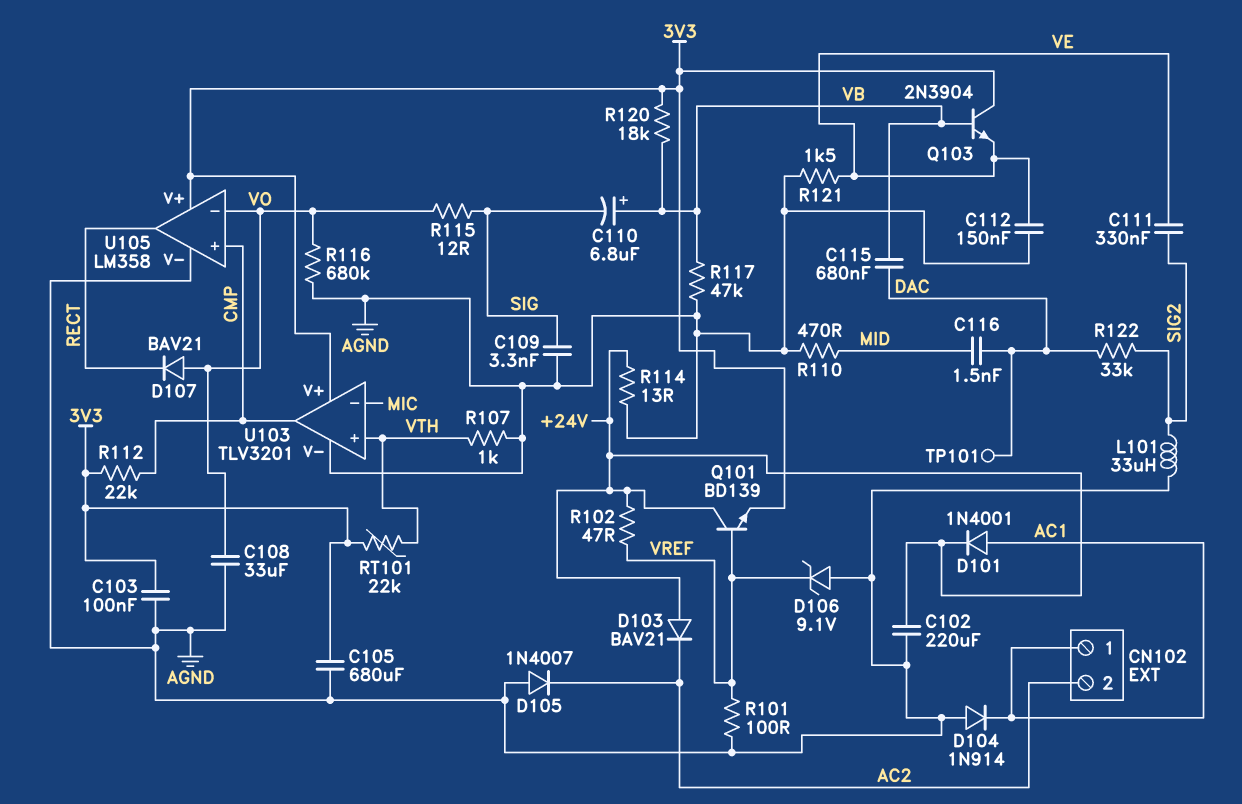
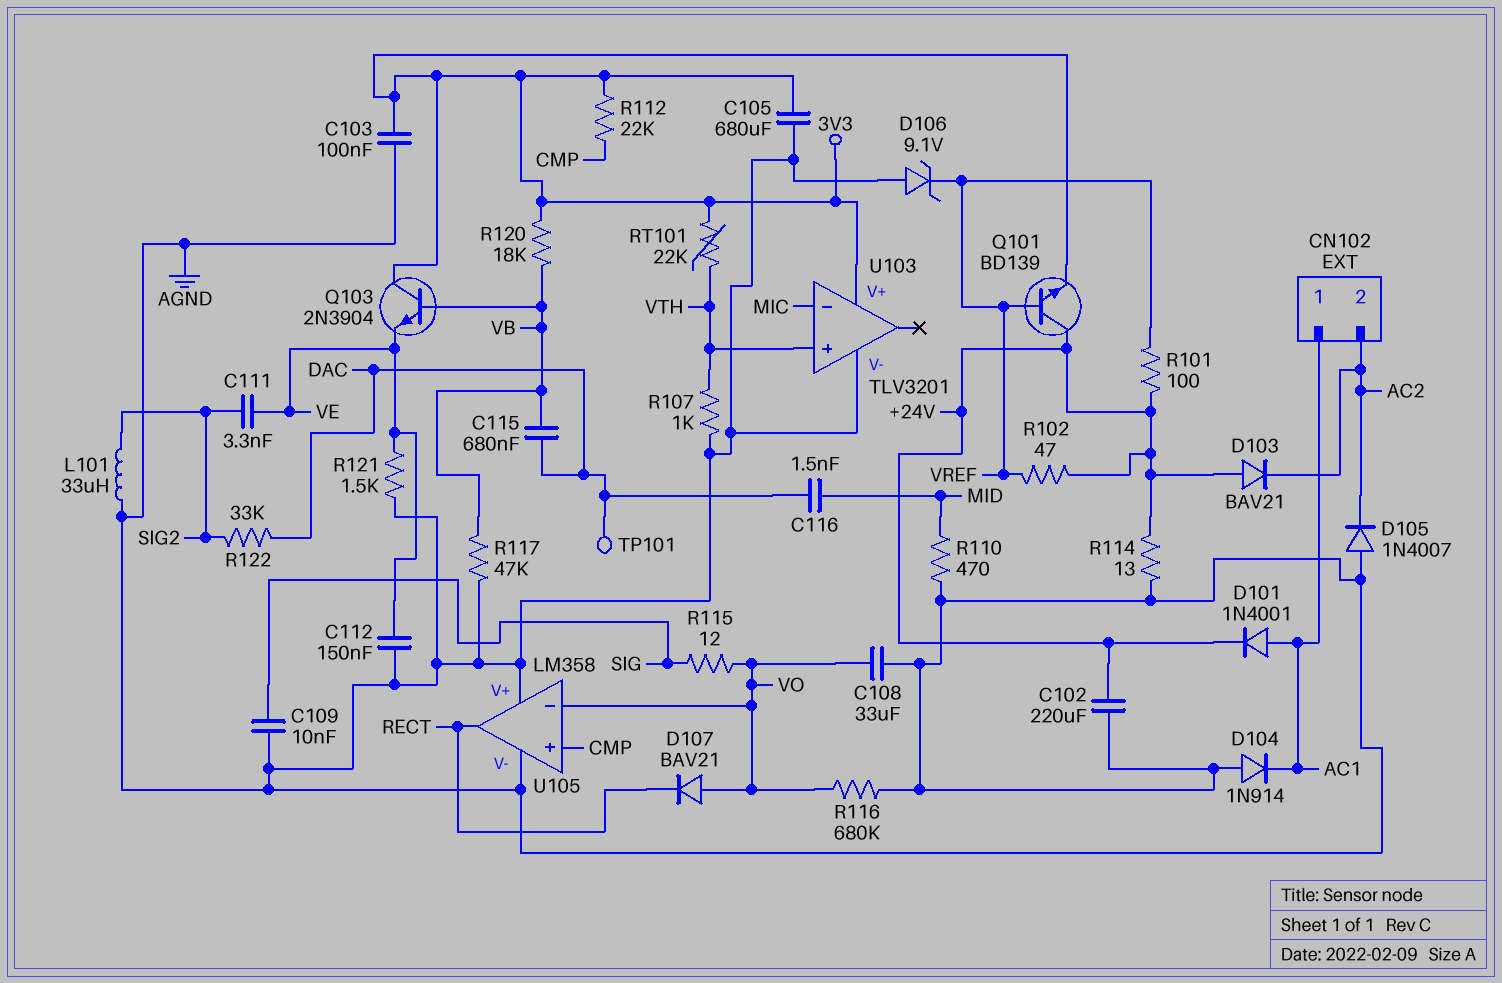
C109: 3.3nF (AGND, SIG) -> 10nF (AGND, SIG)
C110: 6.8uF (plus VB, minus SIG) -> none
C111: 330nF (SIG2, VE) -> 3.3nF (SIG2, VE)
R101: 100 (AGND, VREF) -> 100 (+24V, VREF)
U103 pin out: CMP -> none
U105 pin V+: 3V3 -> AGND

